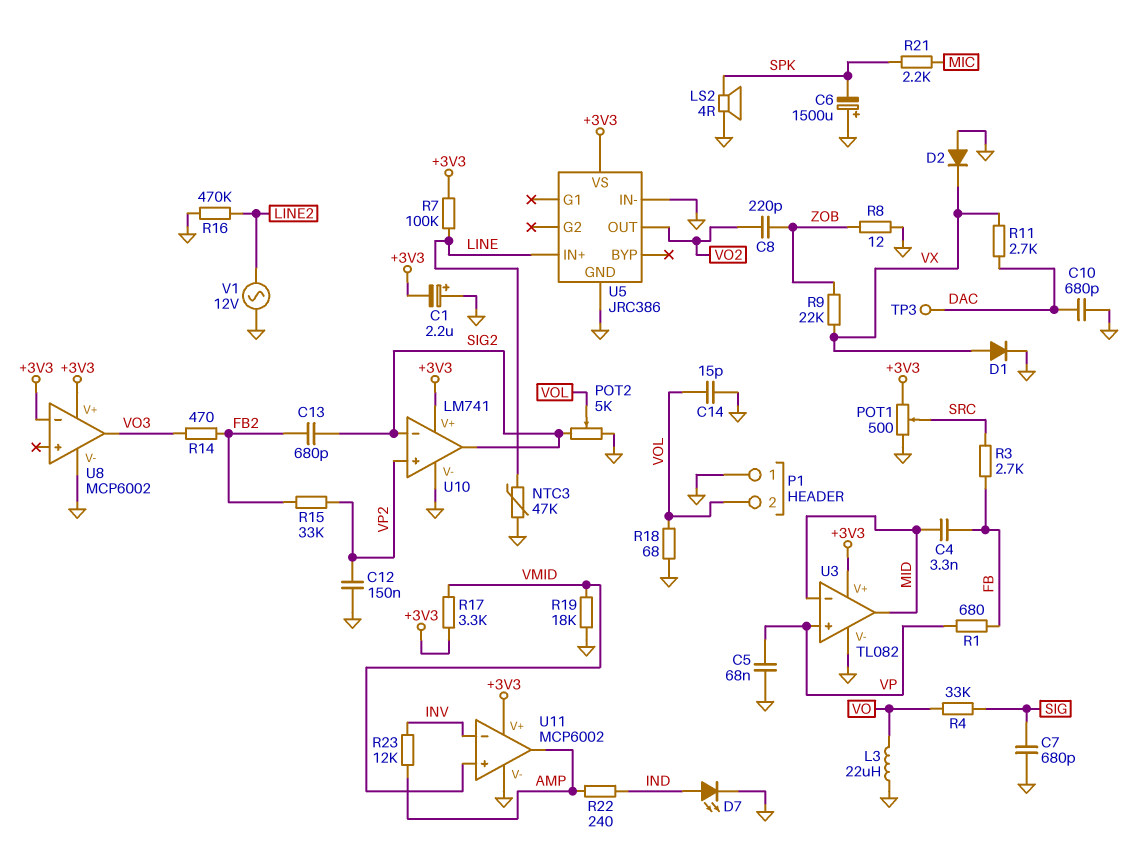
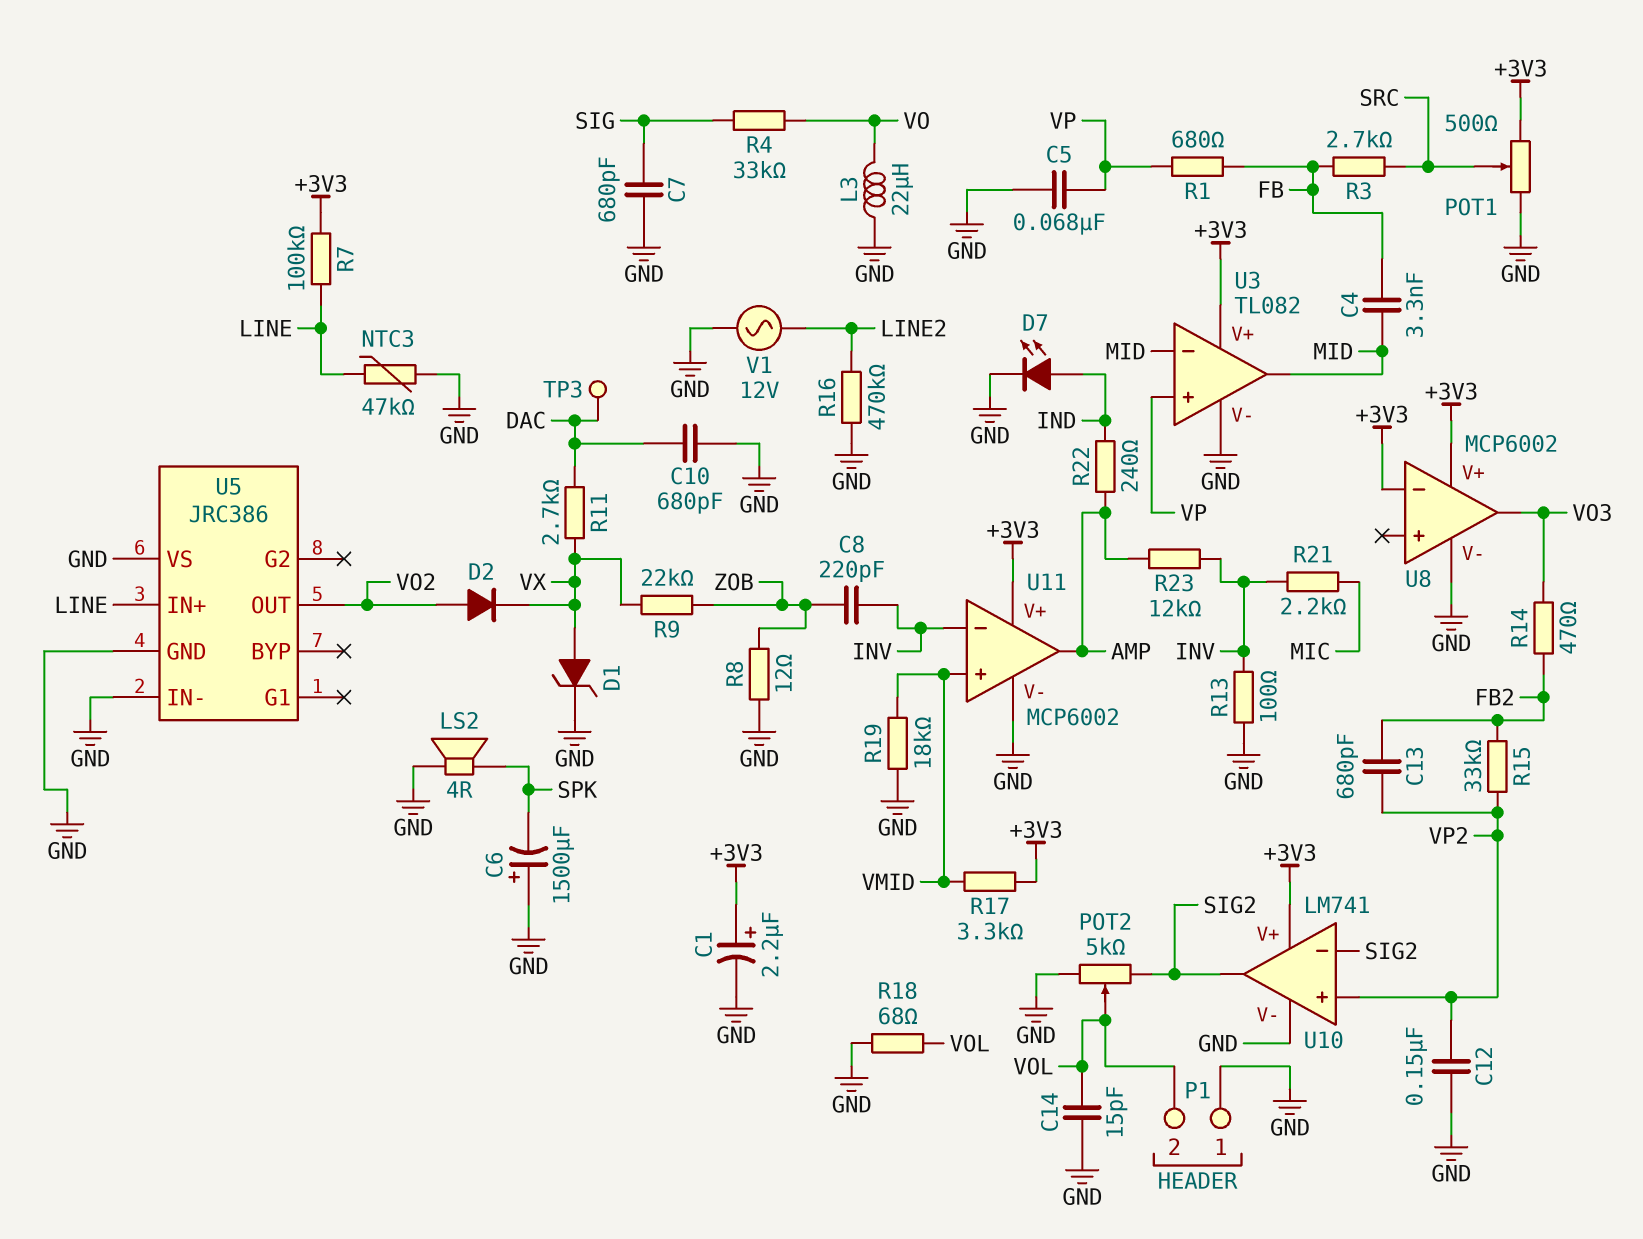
C1: 2.2uF (plus GND, minus +3V3) -> 2.2uF (plus +3V3, minus GND)
C8: 220pF (VO2, ZOB) -> 220pF (INV, ZOB)
C13: 680pF (FB2, SIG2) -> 680pF (FB2, VP2)
D1: diode (A VX, K GND) -> zener (A VX, K GND)
D2: diode (A GND, K VX) -> diode (A VO2, K VX)
R13: none -> 100 (GND, INV)
R21: 2.2k (MIC, SPK) -> 2.2k (INV, MIC)
U5 pin VS: +3V3 -> GND

